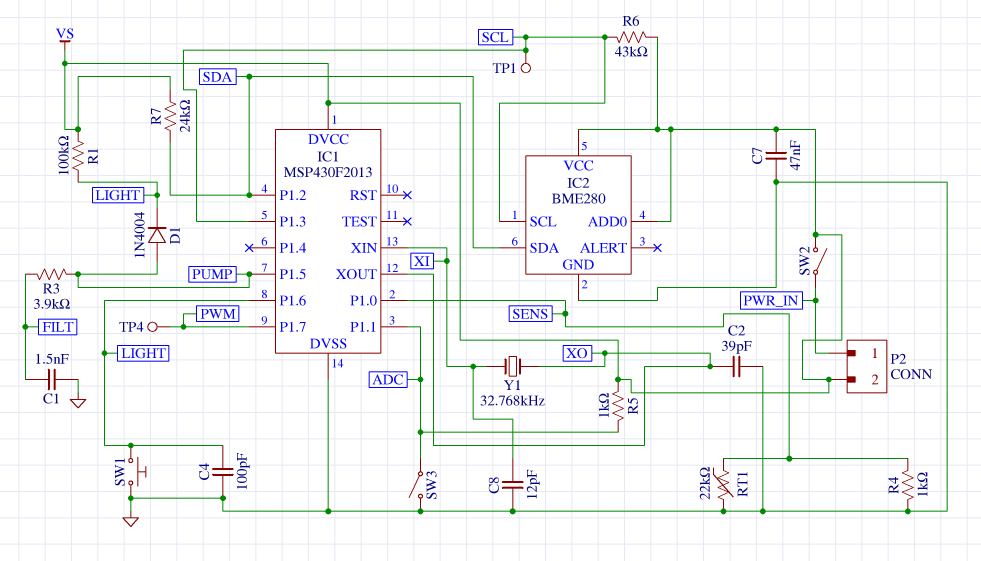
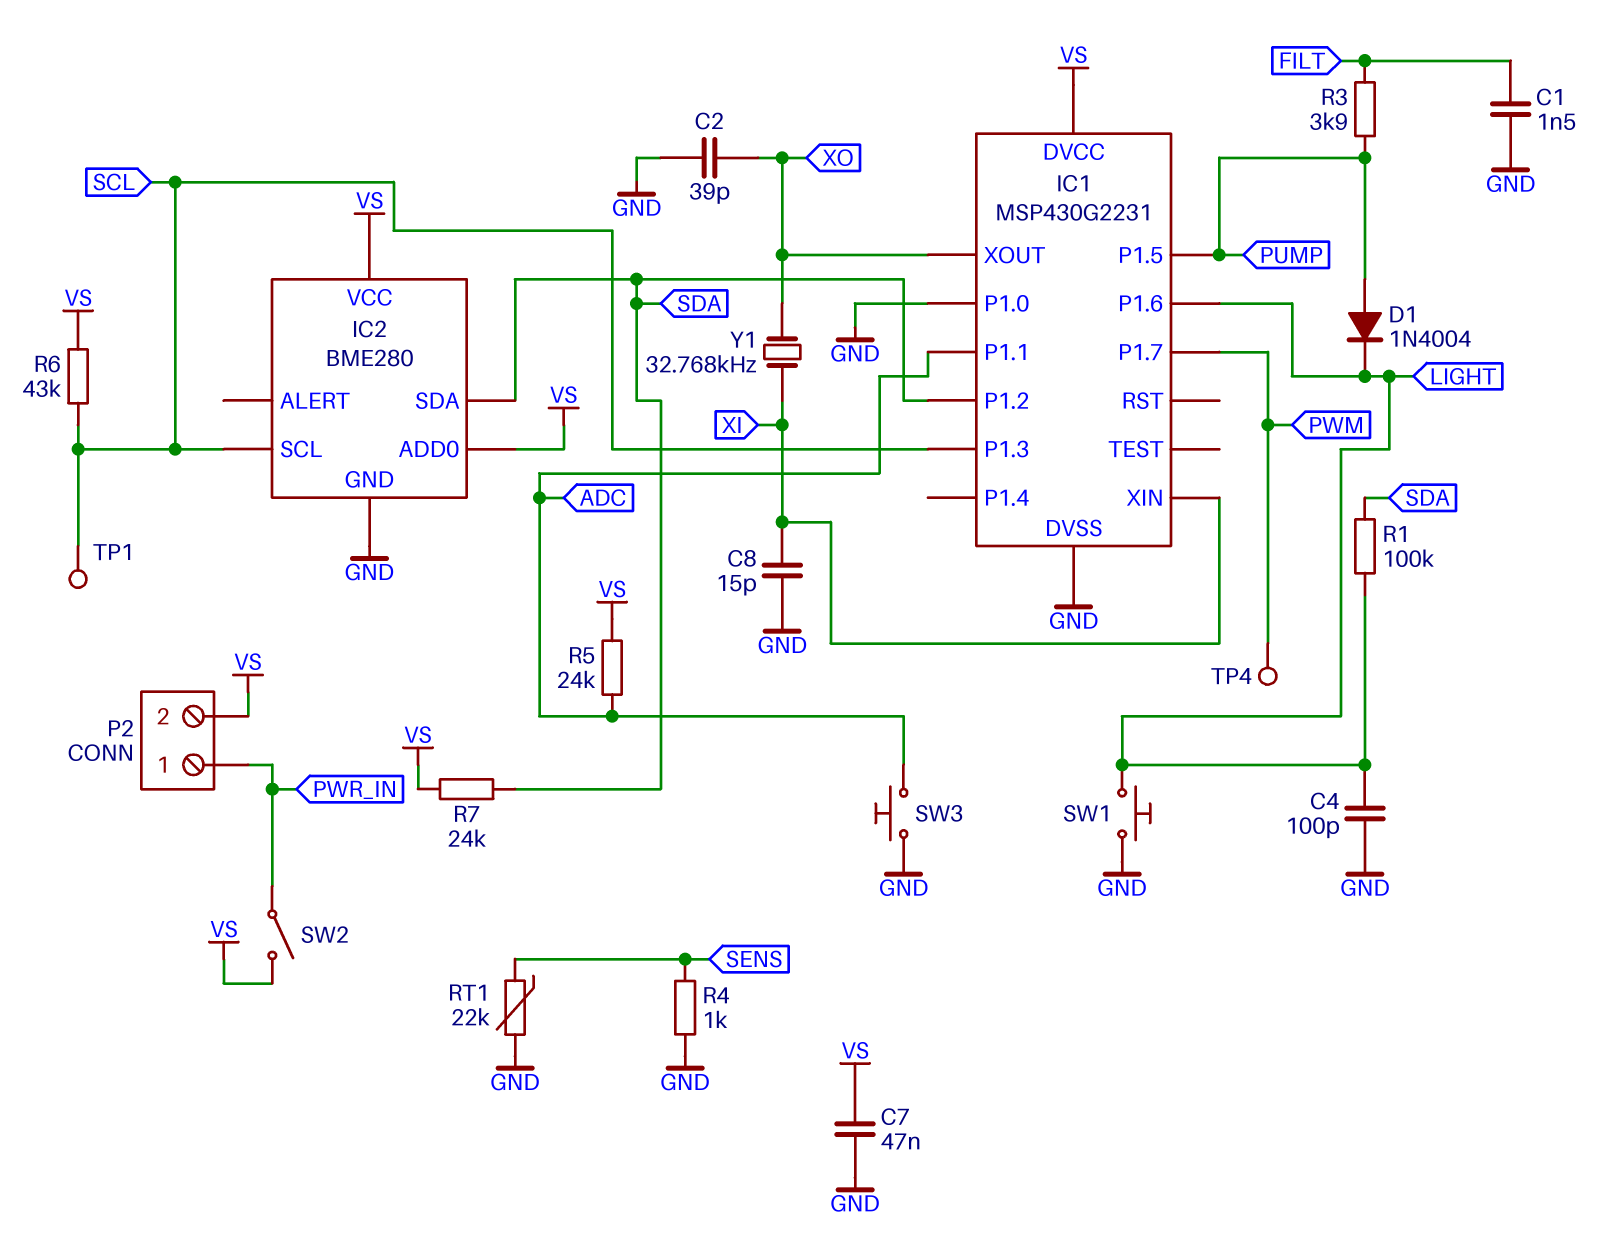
C8: 12pF (GND, XI) -> 15pF (GND, XI)
IC1: MSP430F2013 -> MSP430G2231
IC1 pin P1.0: SENS -> GND
R1: 100k (LIGHT, VS) -> 100k (LIGHT, SDA)
R5: 1k (ADC, VS) -> 24k (ADC, VS)
SW3: switch (ADC, GND) -> button (ADC, GND)

